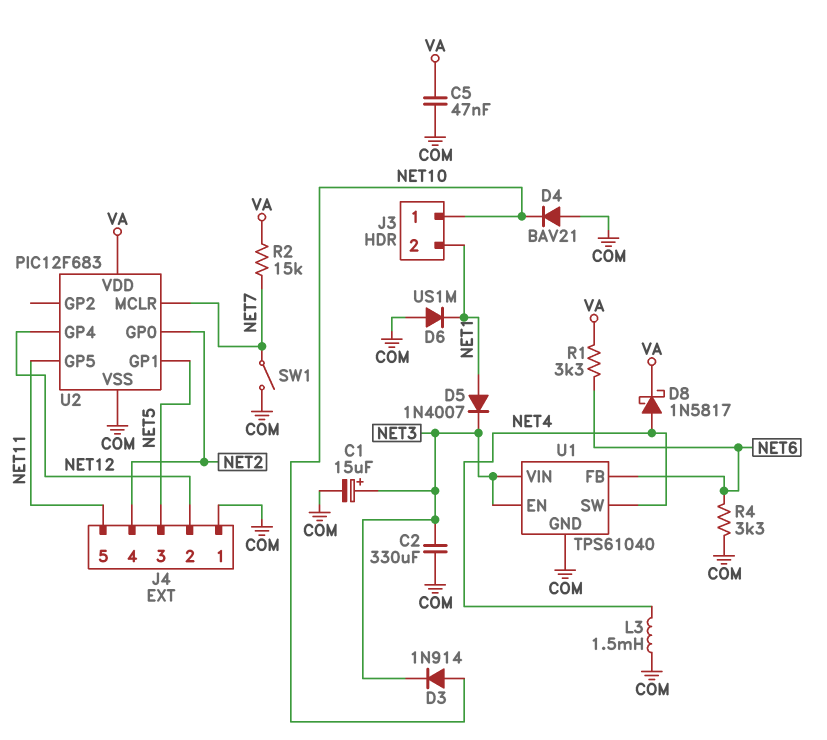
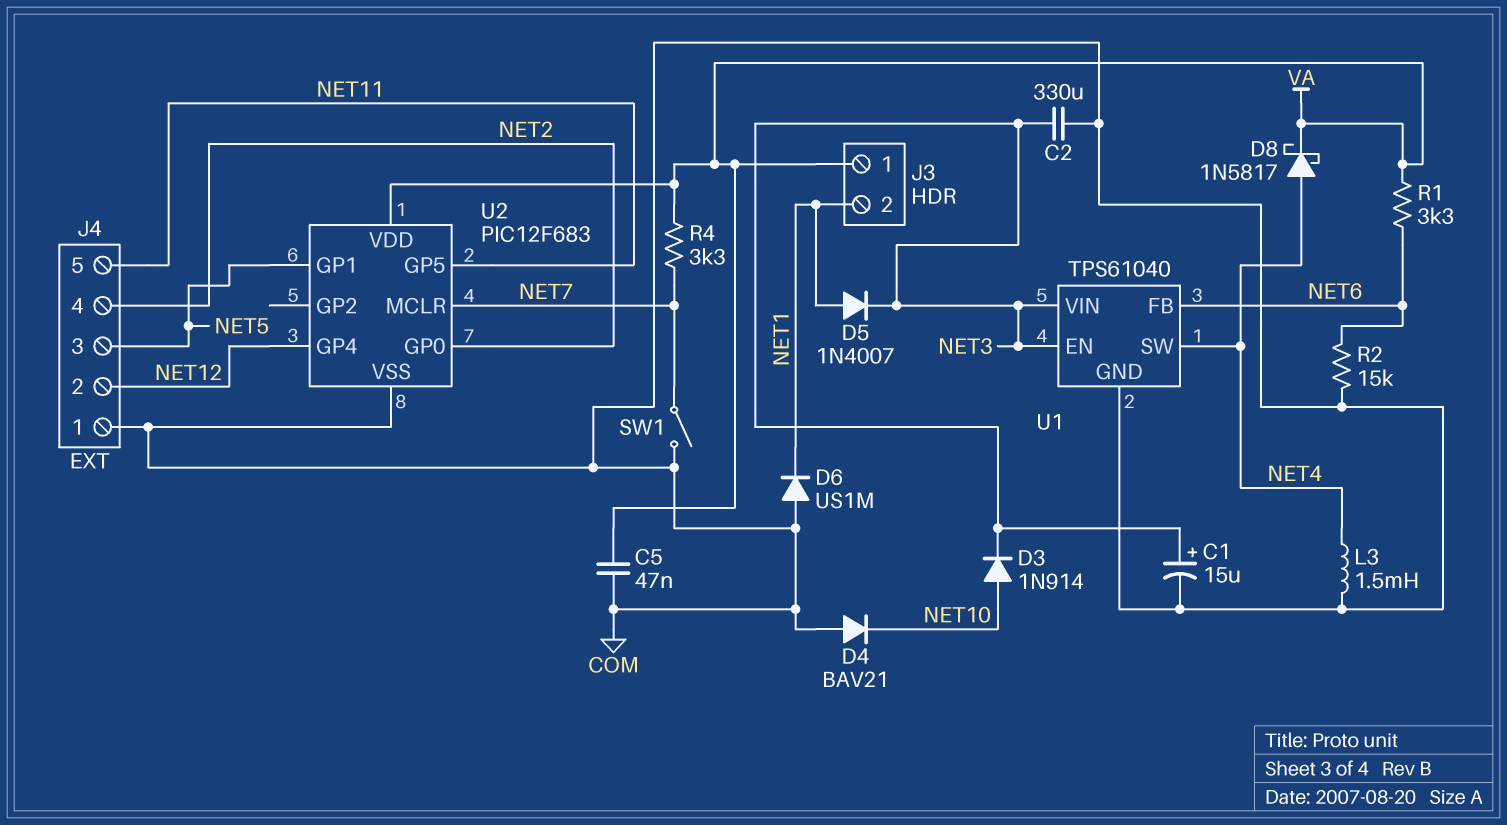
J3 pin 1: NET10 -> VA
R2: 15k (NET7, VA) -> 15k (COM, NET6)
R4: 3.3k (COM, NET6) -> 3.3k (NET7, VA)

